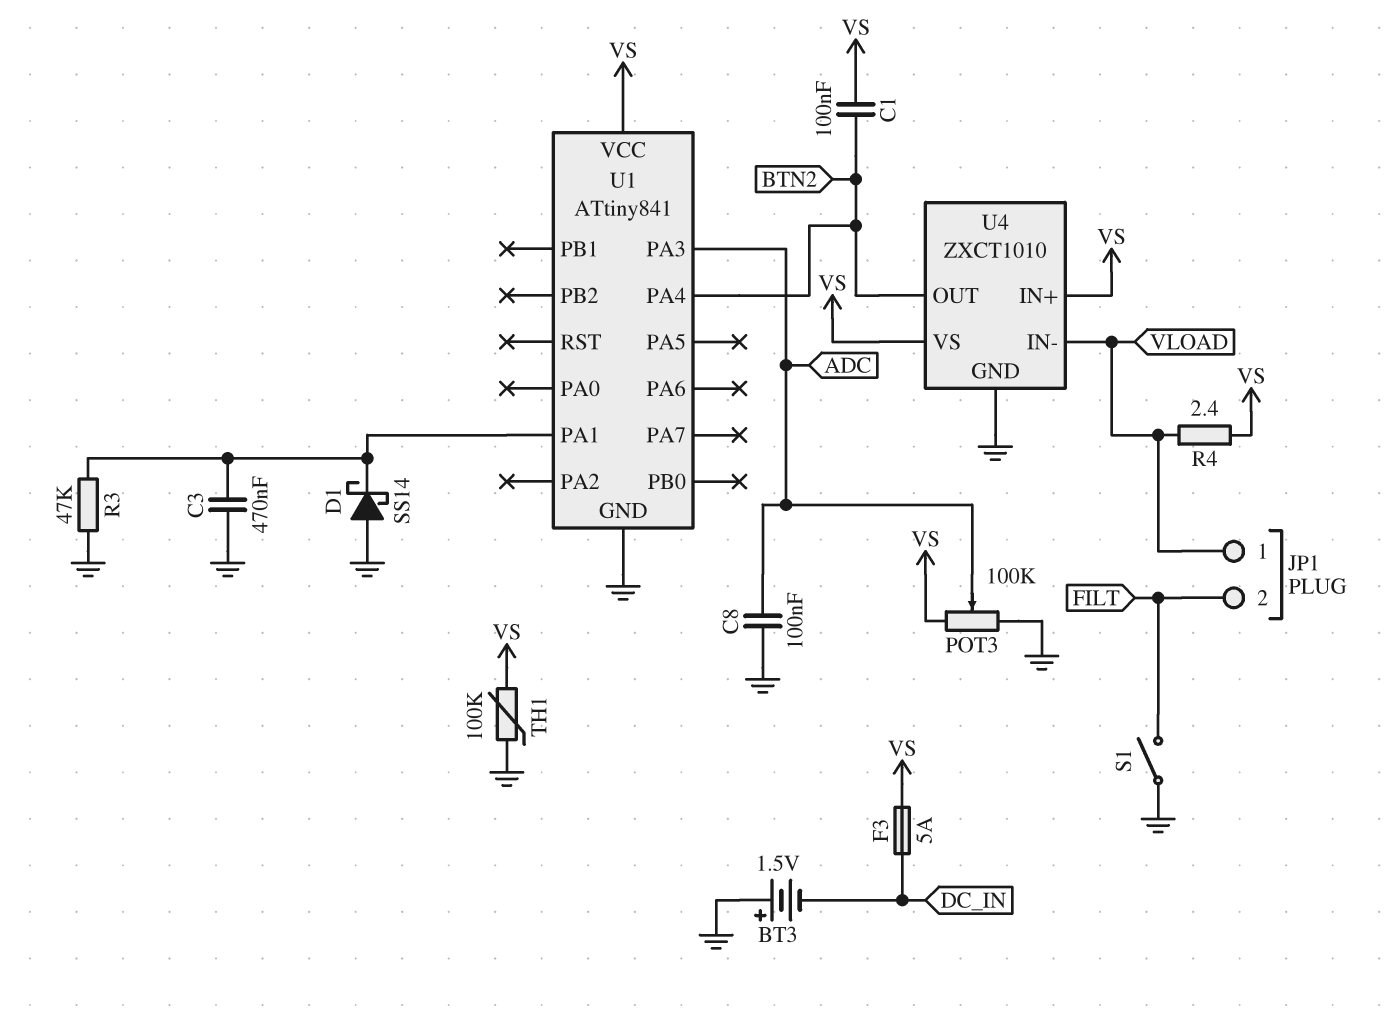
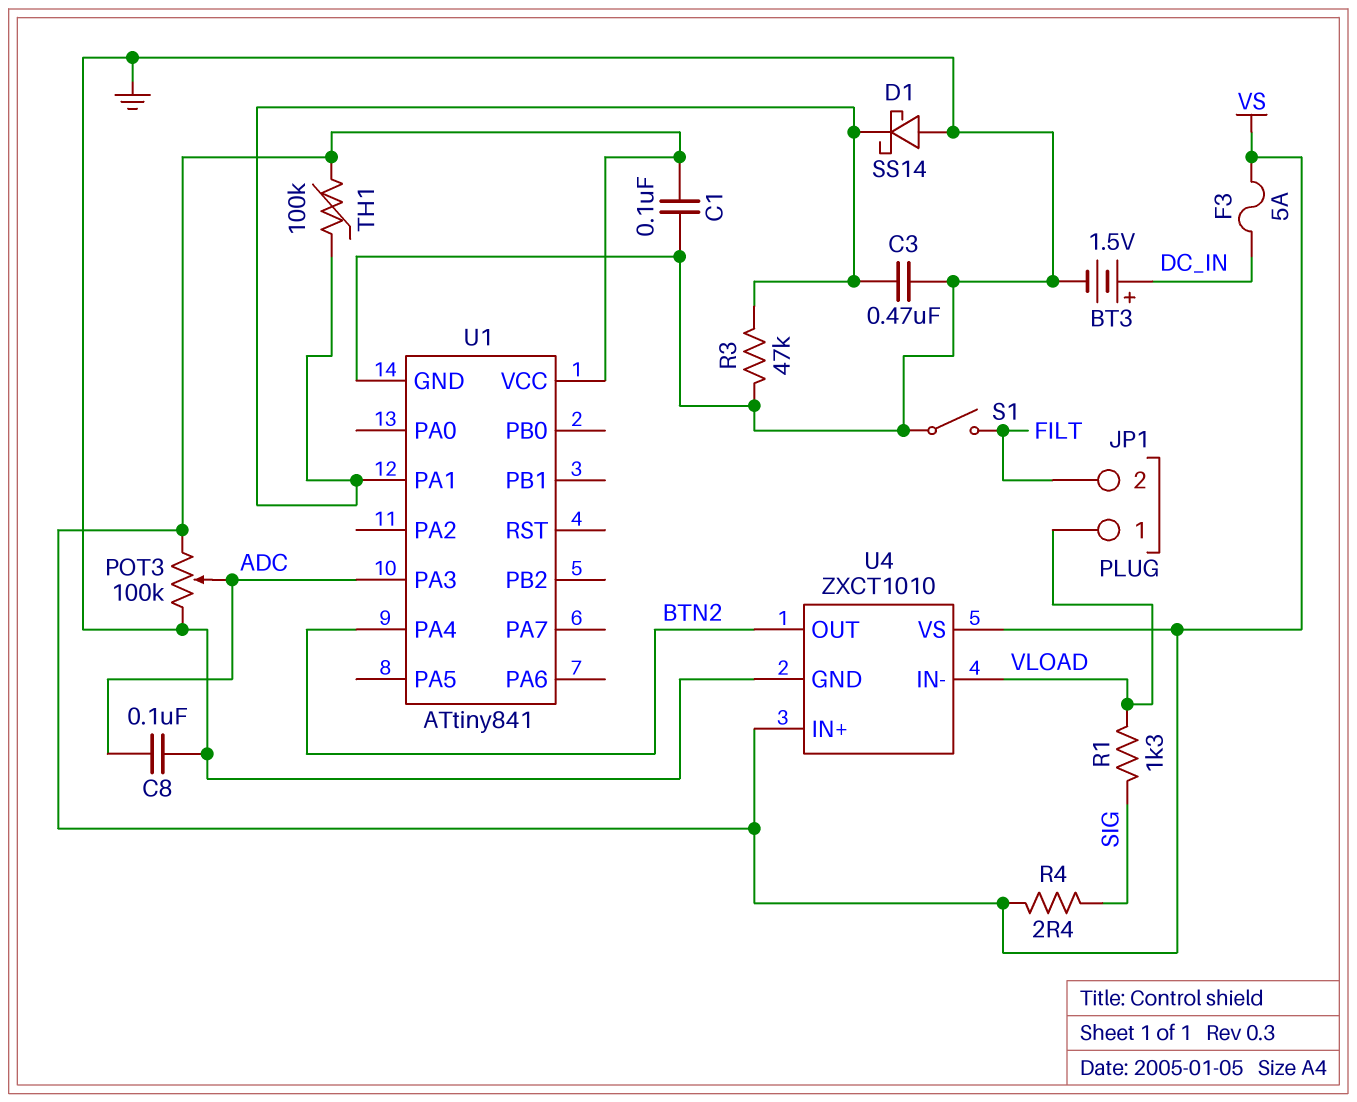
BT3: 1.5V (plus GND, minus DC_IN) -> 1.5V (plus DC_IN, minus GND)
C1: 100nF (BTN2, VS) -> 100nF (GND, VS)
R1: none -> 1.3k (SIG, VLOAD)
R4: 2.4 (VLOAD, VS) -> 2.4 (SIG, VS)
TH1: 100k (GND, VS) -> 100k (U1/PA1, VS)

